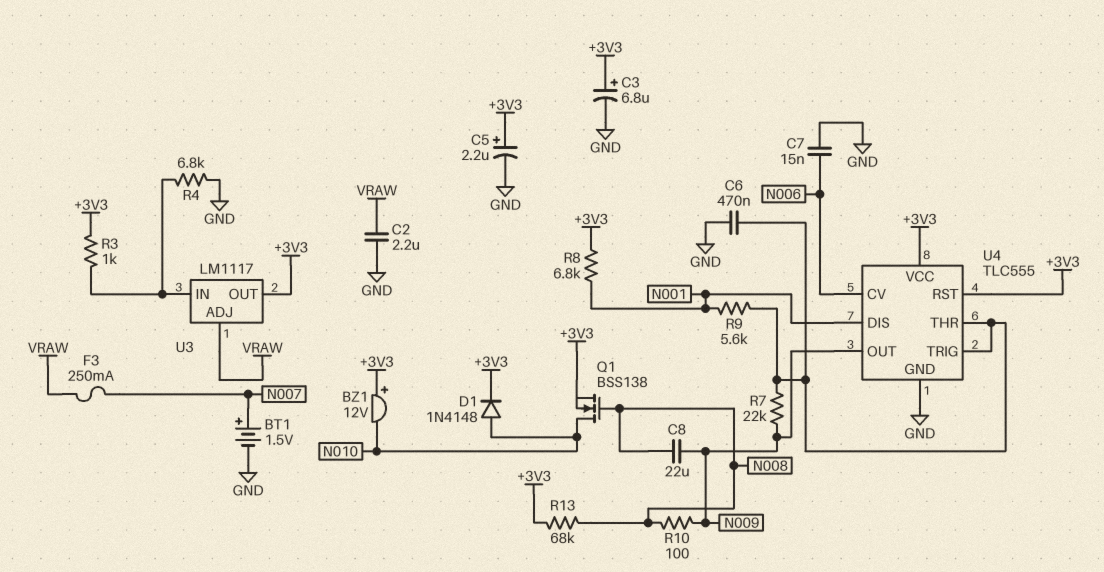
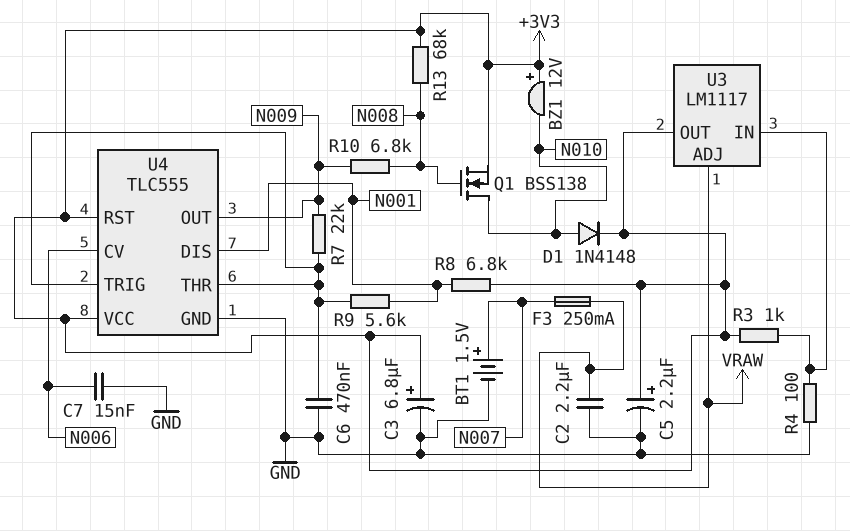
C8: 22uF (N008, N009) -> none
R4: 6.8k (GND, U3/IN) -> 100 (GND, U3/IN)
R10: 100 (N008, N009) -> 6.8k (N008, N009)

